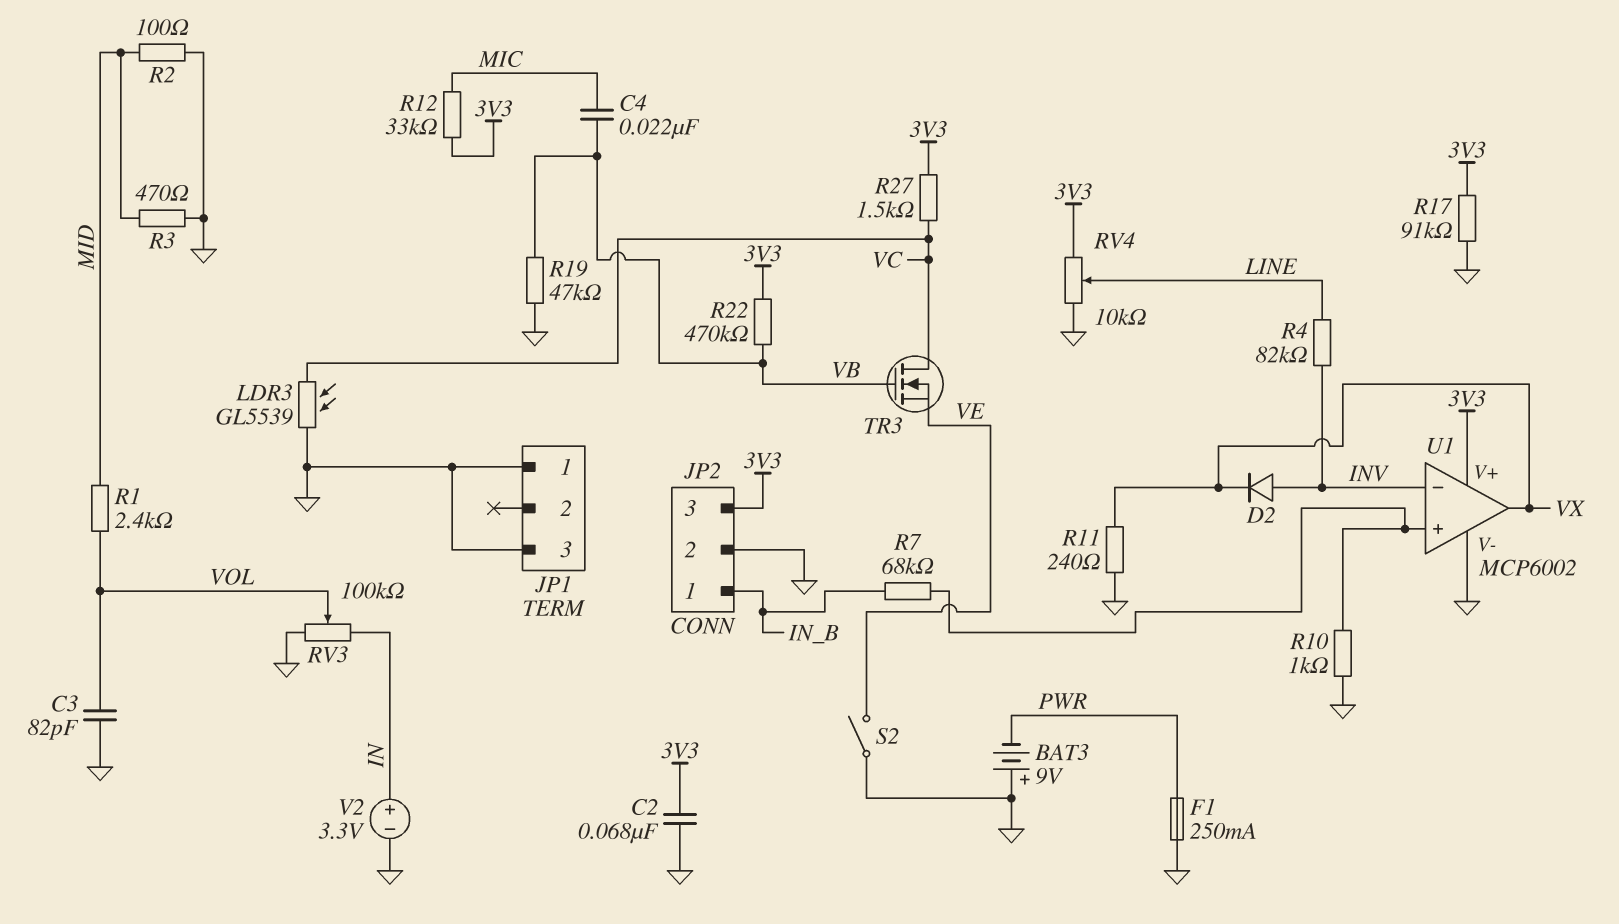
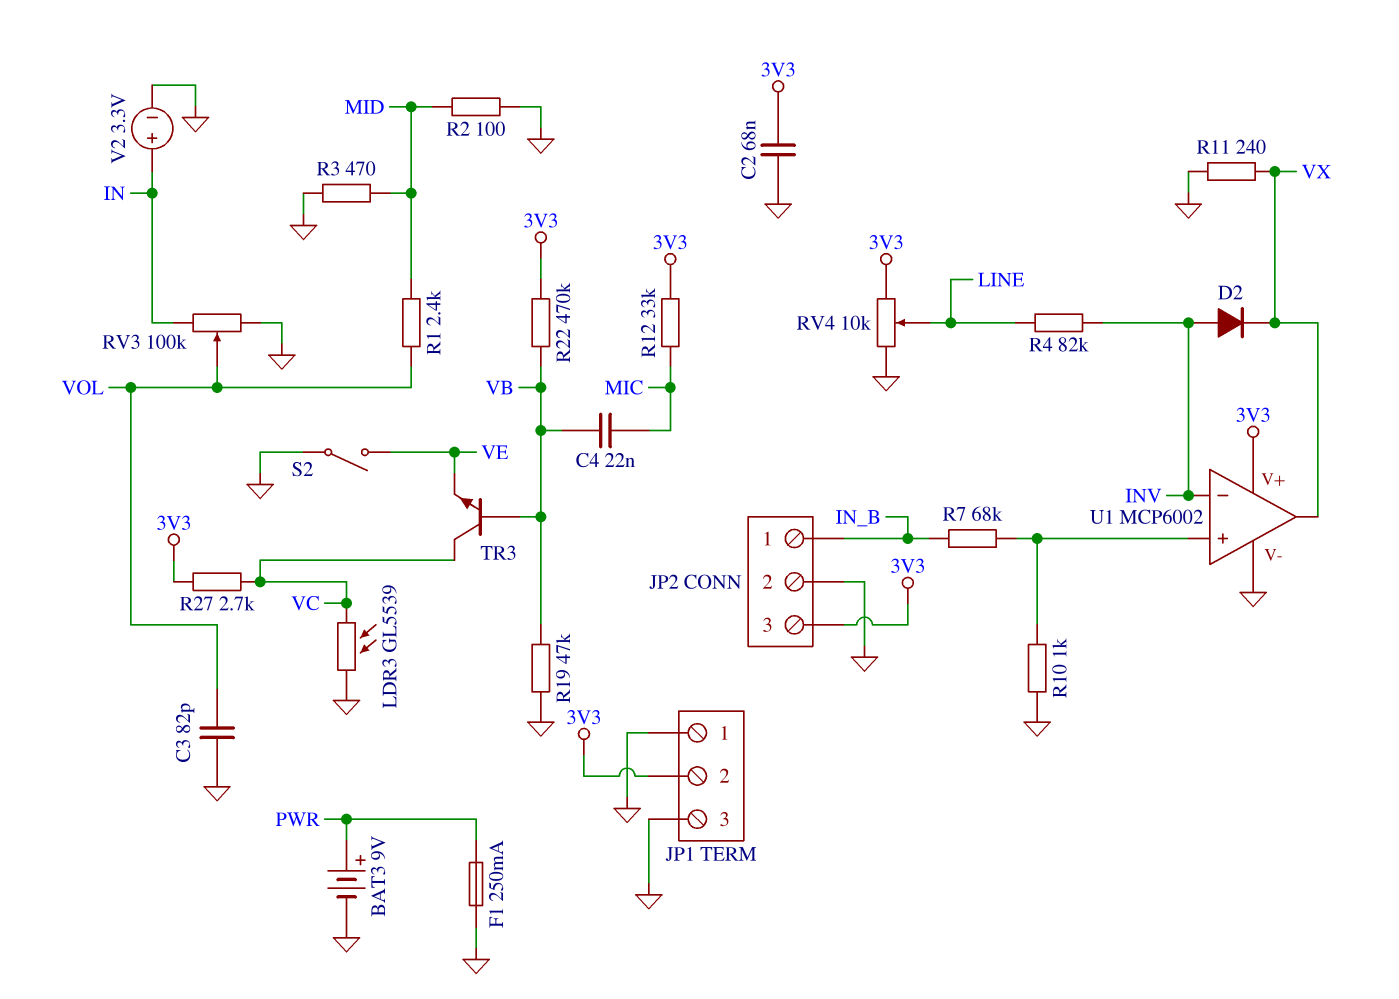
BAT3: 9V (plus GND, minus PWR) -> 9V (plus PWR, minus GND)
JP1 pin 2: none -> 3V3
R17: 91k (3V3, GND) -> none
R27: 1.5k (3V3, VC) -> 2.7k (3V3, VC)
TR3: NMOS (G VB, D VC, S VE) -> NPN (B VB, C VC, E VE)

